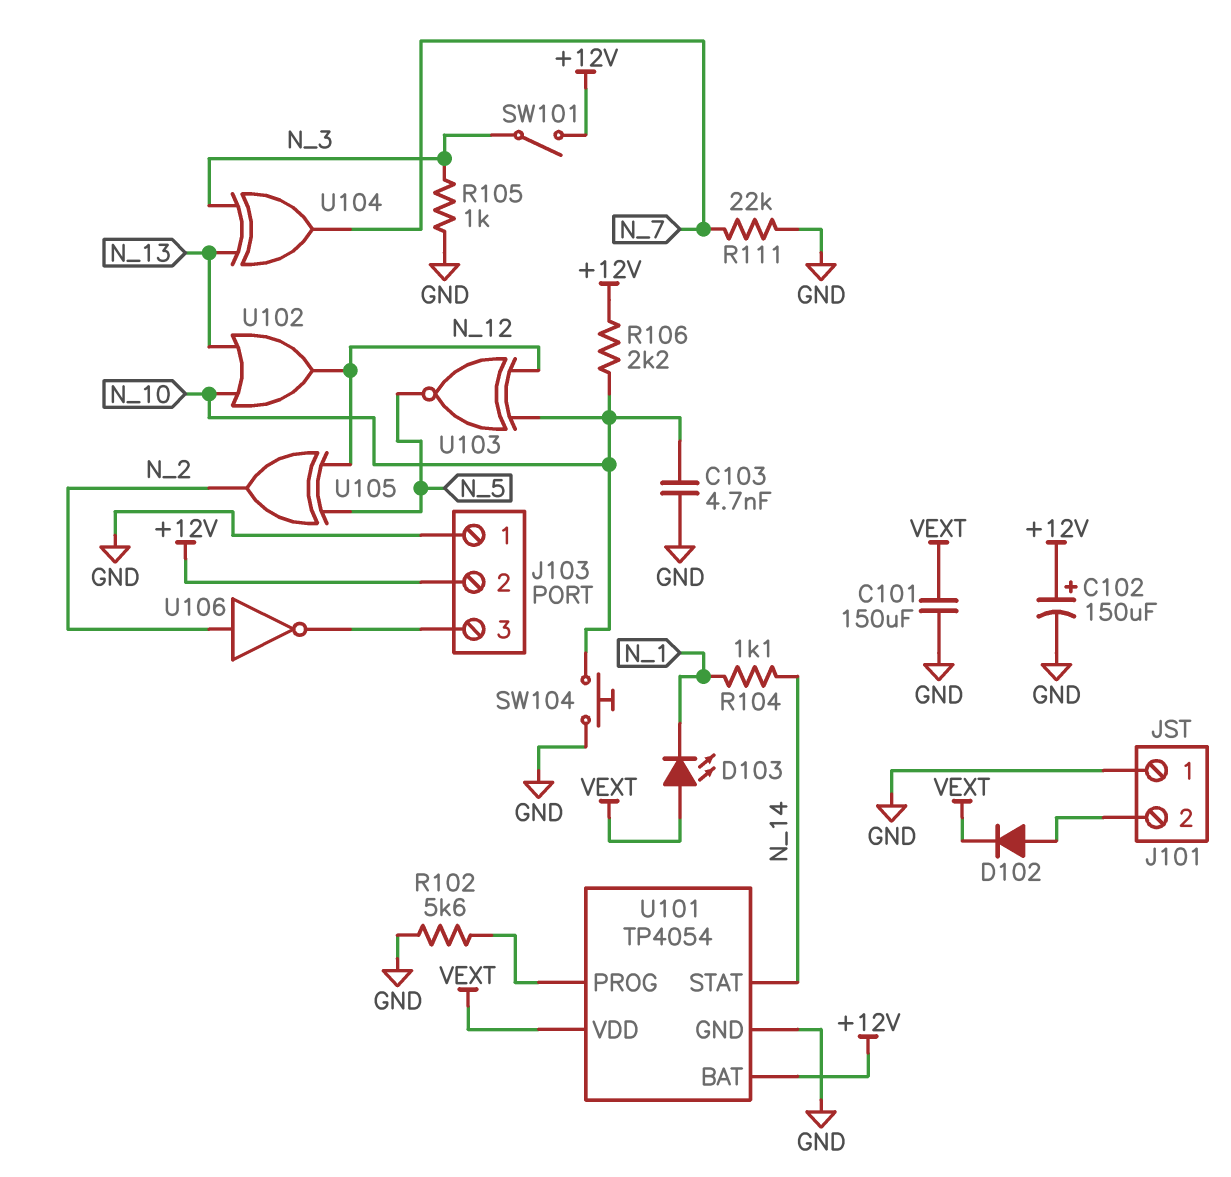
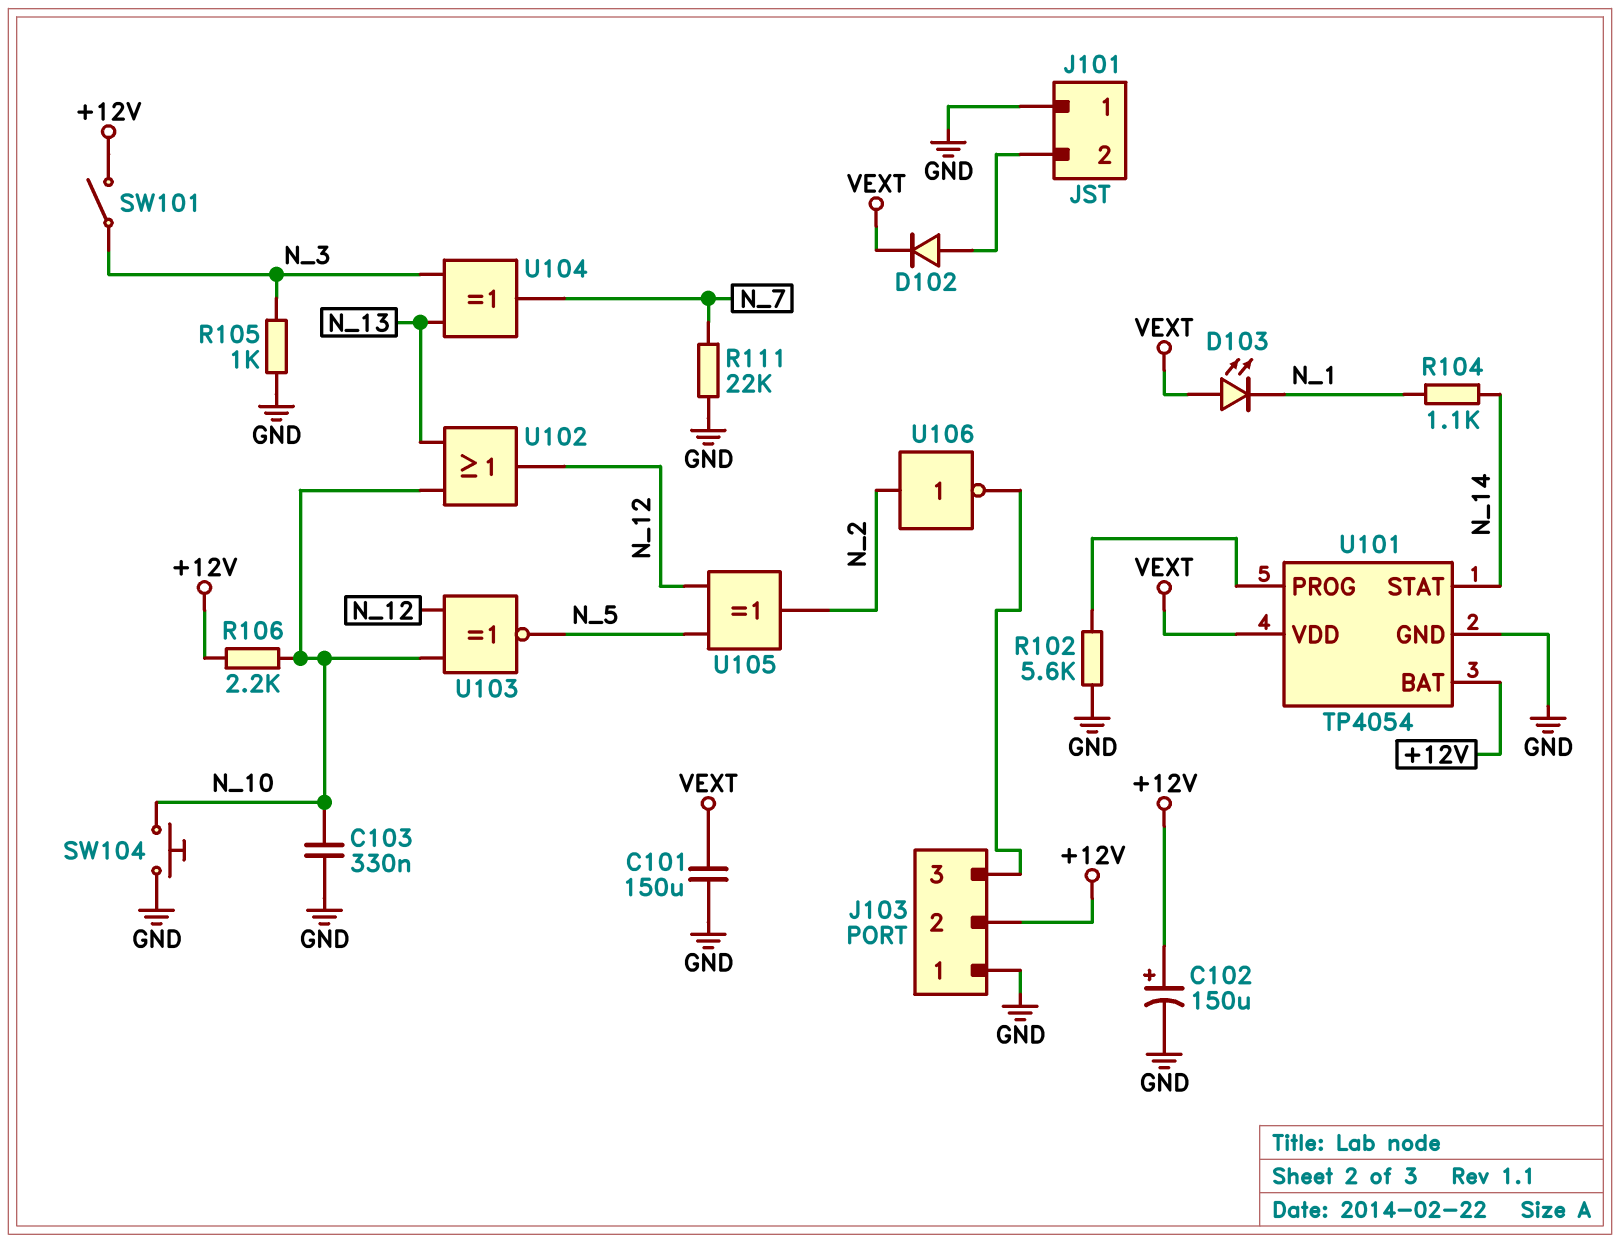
C103: 4.7nF (GND, N_10) -> 330nF (GND, N_10)

